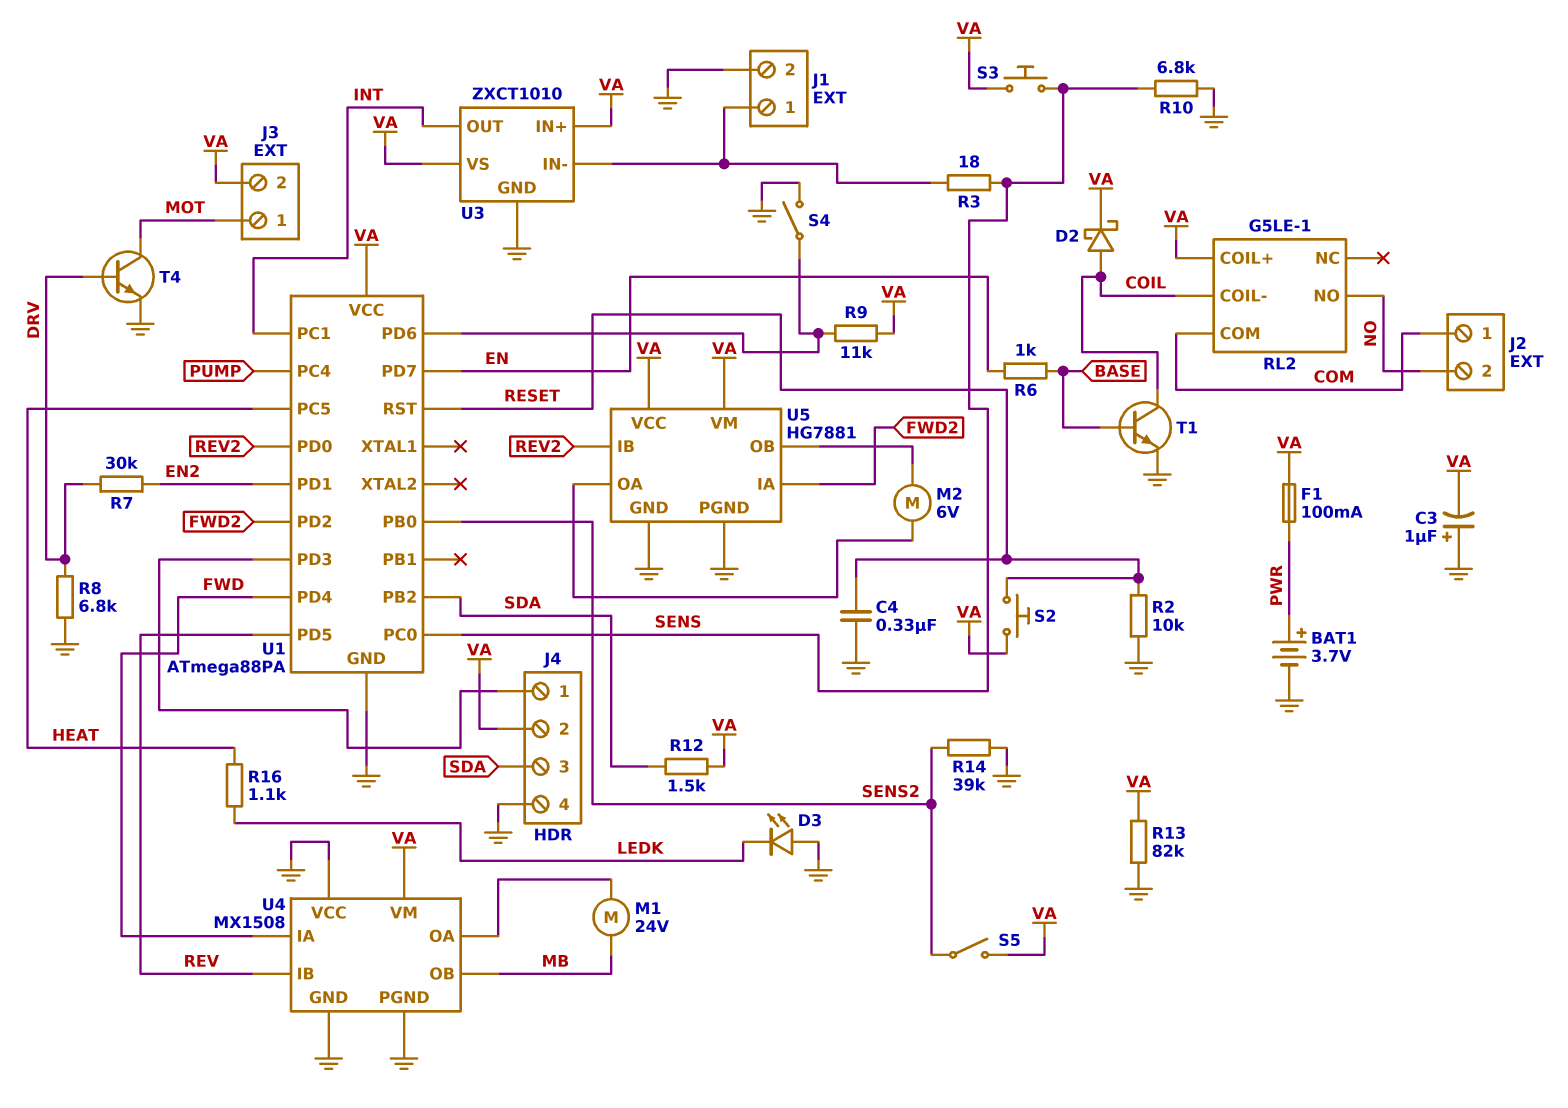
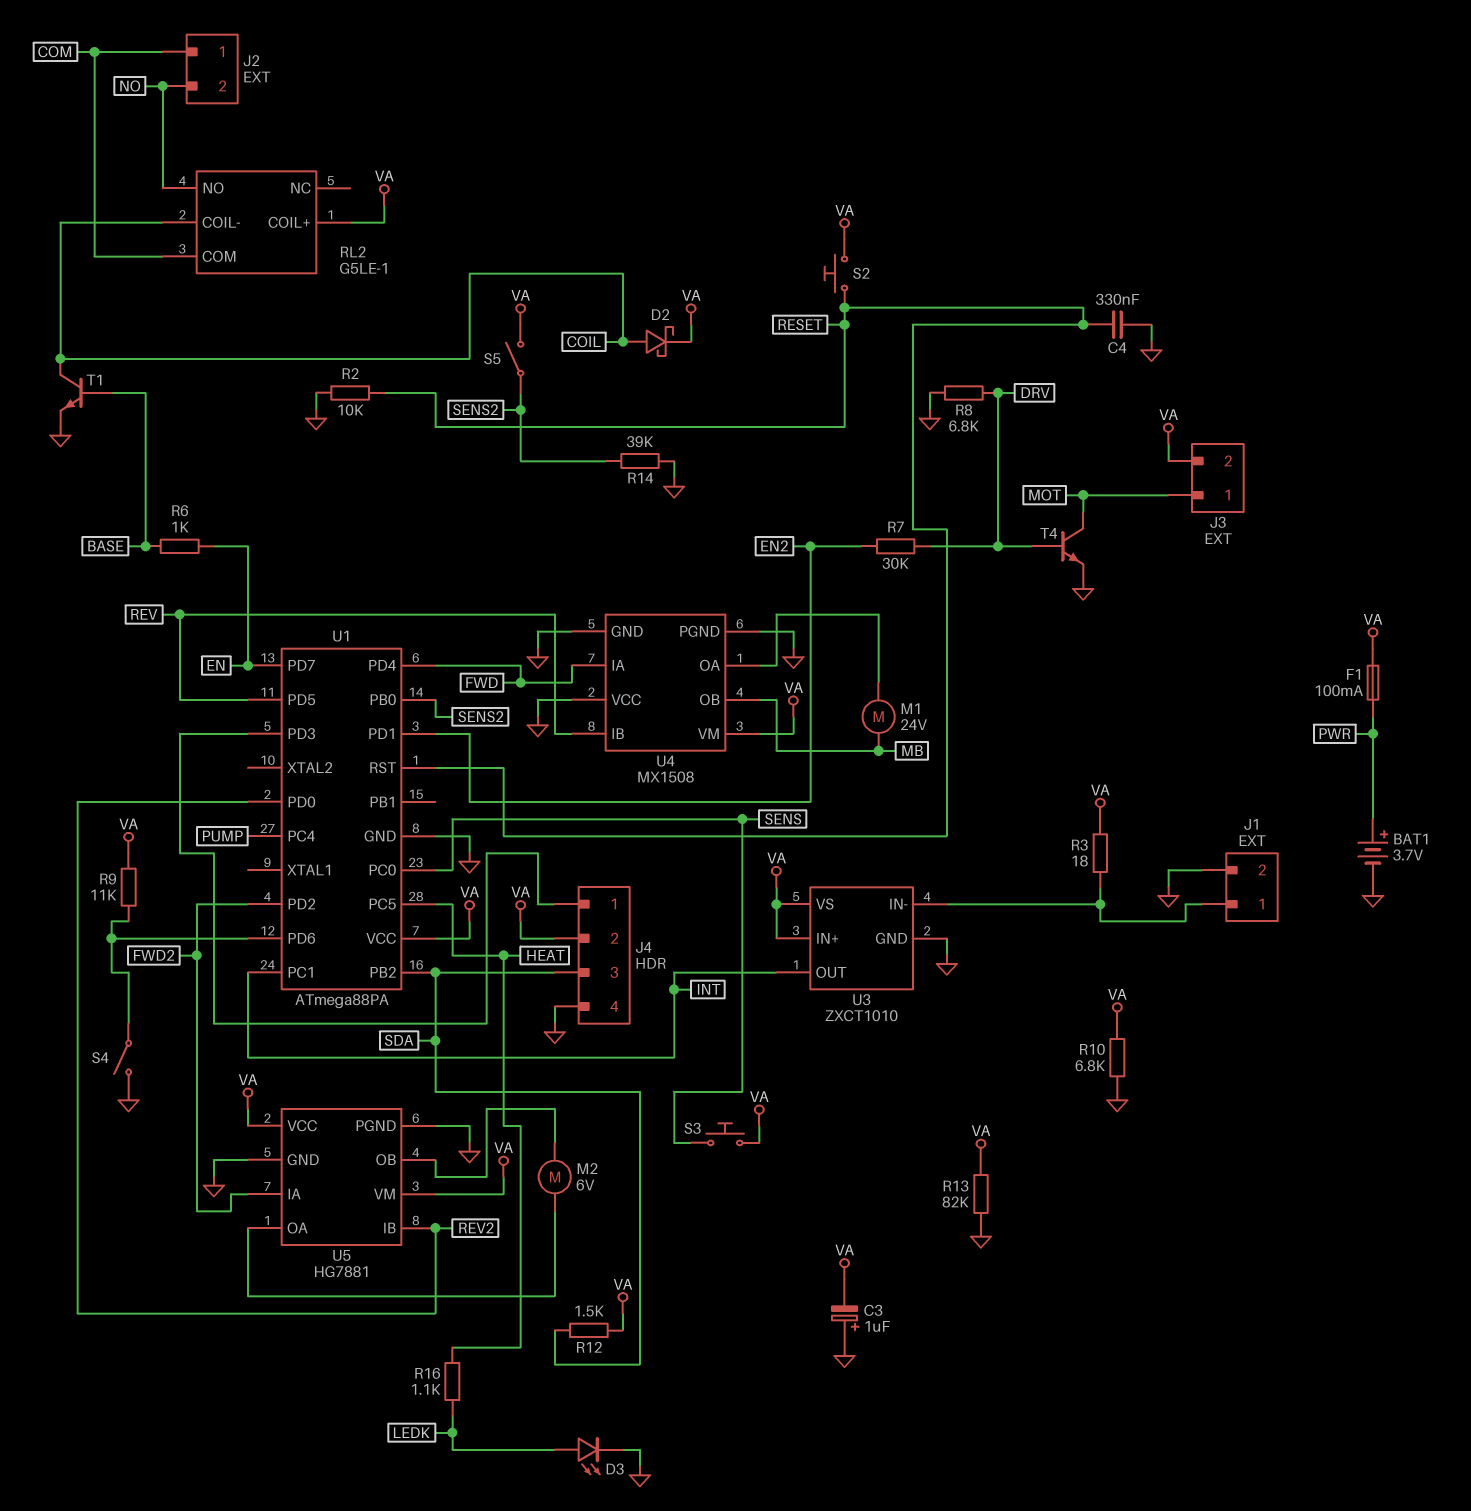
D3: LED (A GND, K LEDK) -> LED (A LEDK, K GND)
R3: 18 (J1/1, SENS) -> 18 (J1/1, VA)
R10: 6.8k (GND, SENS) -> 6.8k (GND, VA)

